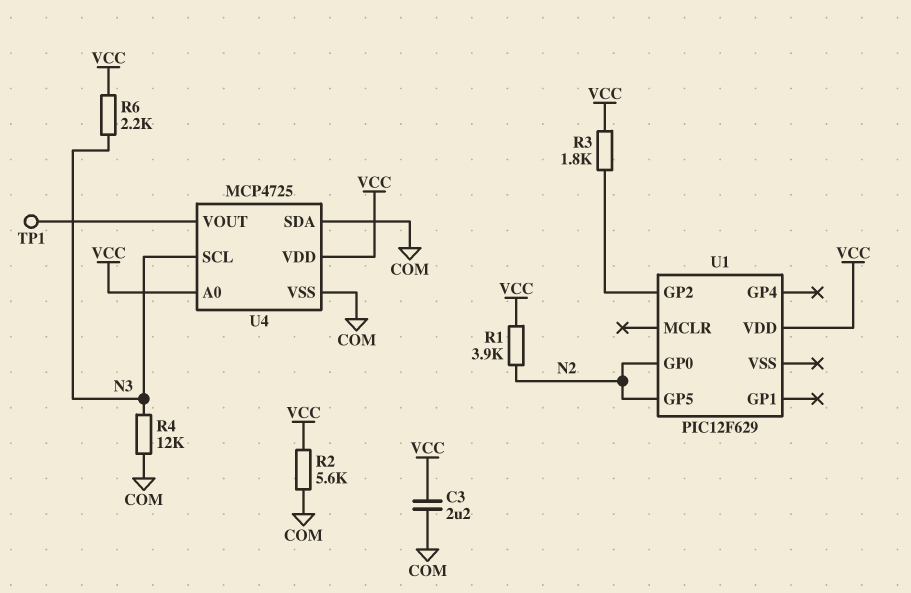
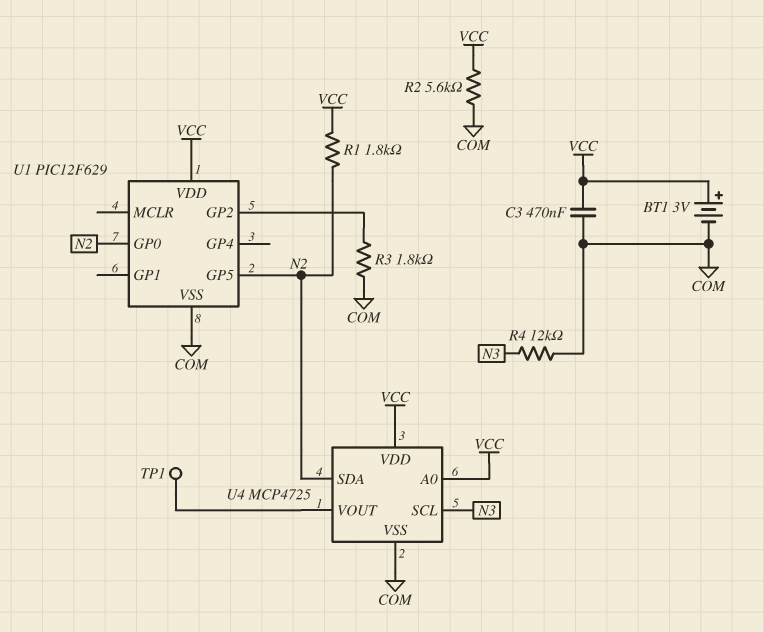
BT1: none -> 3V (plus VCC, minus COM)
C3: 2.2uF (COM, VCC) -> 470nF (COM, VCC)
R1: 3.9k (N2, VCC) -> 1.8k (N2, VCC)
R3: 1.8k (U1/GP2, VCC) -> 1.8k (COM, U1/GP2)
R6: 2.2k (N3, VCC) -> none
U1 pin VSS: none -> COM
U4 pin SDA: COM -> N2

